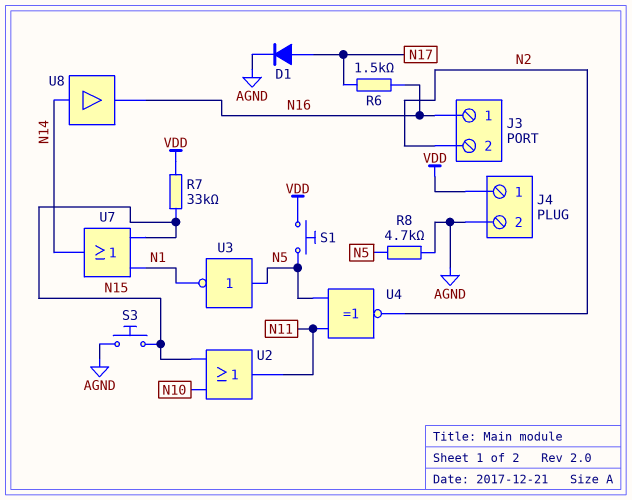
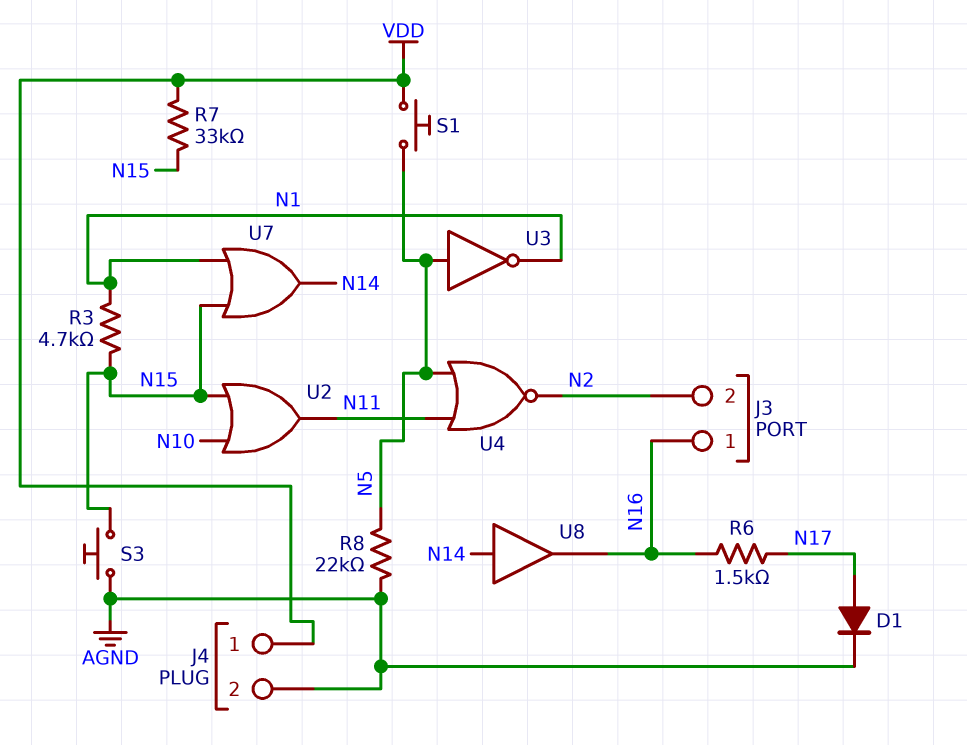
R3: none -> 4.7k (N1, N15)
R8: 4.7k (AGND, N5) -> 22k (AGND, N5)
U4: XNOR (in N5, in N11, out N2) -> NOR (in N5, in N11, out N2)

